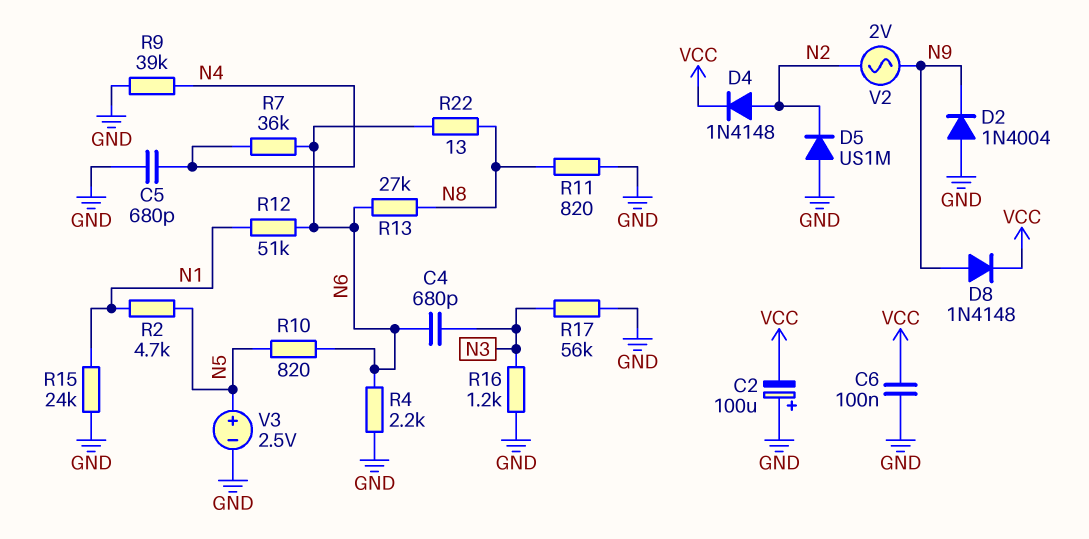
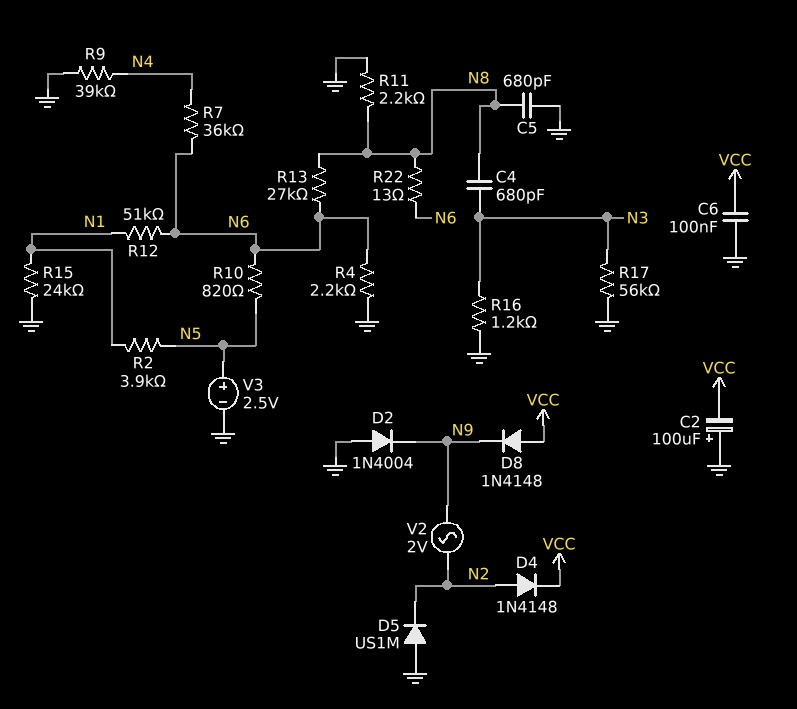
C4: 680pF (N3, N6) -> 680pF (N3, N8)
C5: 680pF (GND, N4) -> 680pF (GND, N8)
D8: diode 1N4148 (A N9, K VCC) -> diode 1N4148 (A VCC, K N9)
R2: 4.7k (N1, N5) -> 3.9k (N1, N5)
R11: 820 (GND, N8) -> 2.2k (GND, N8)

